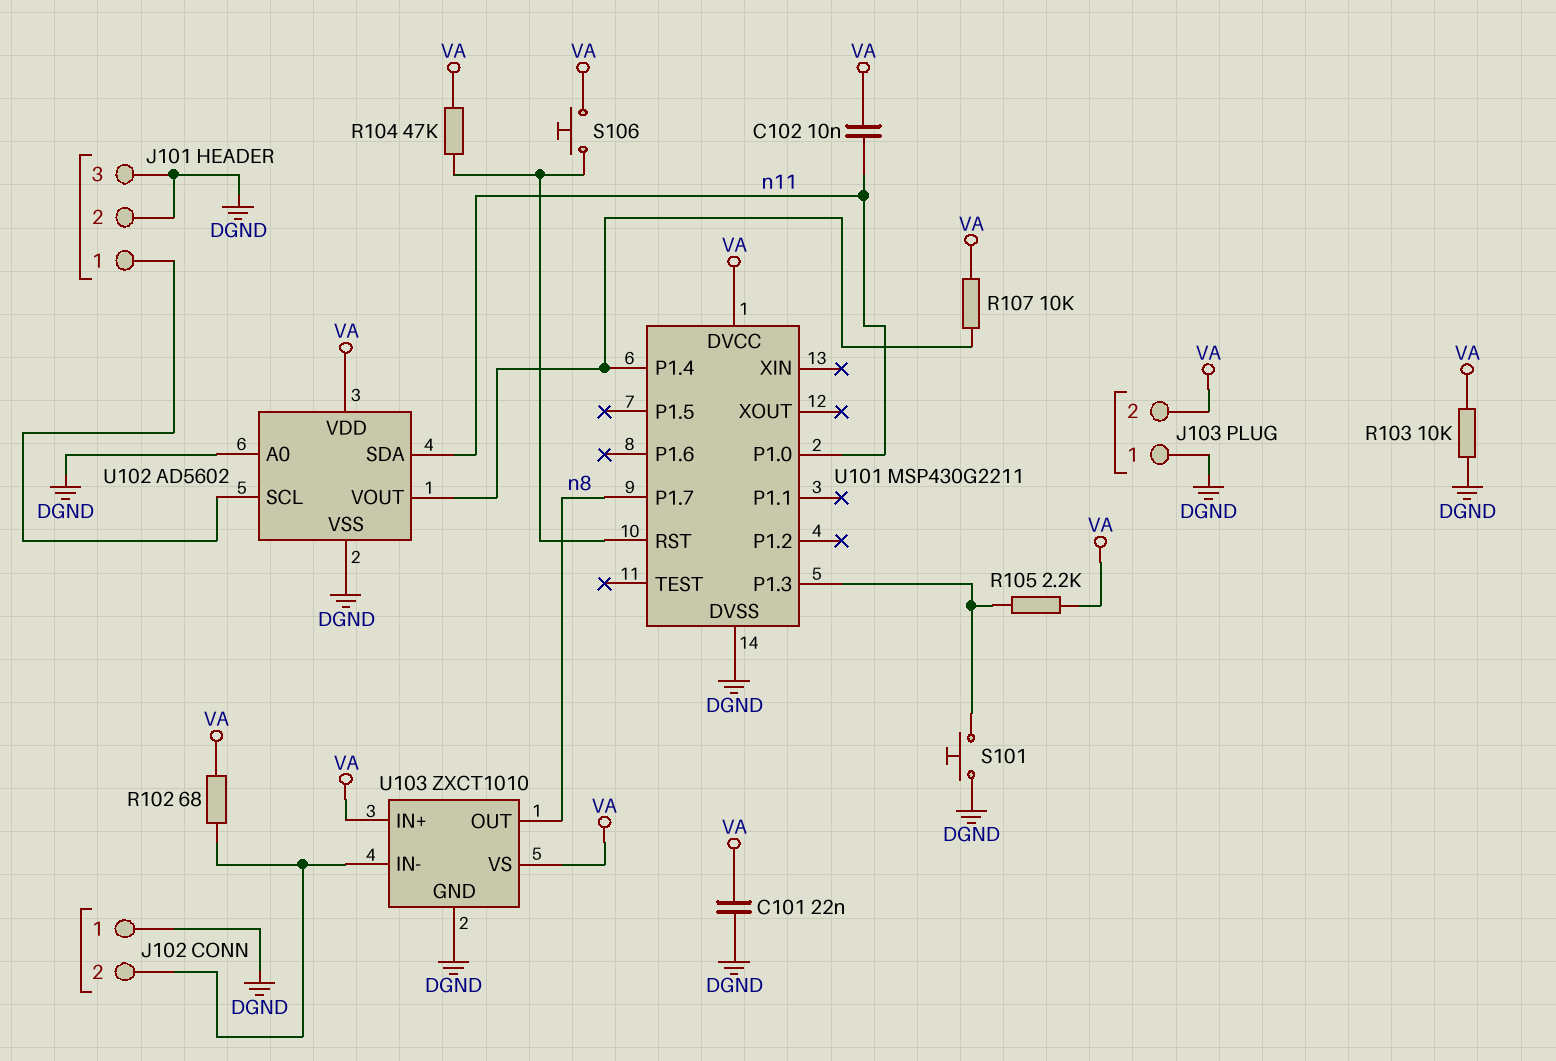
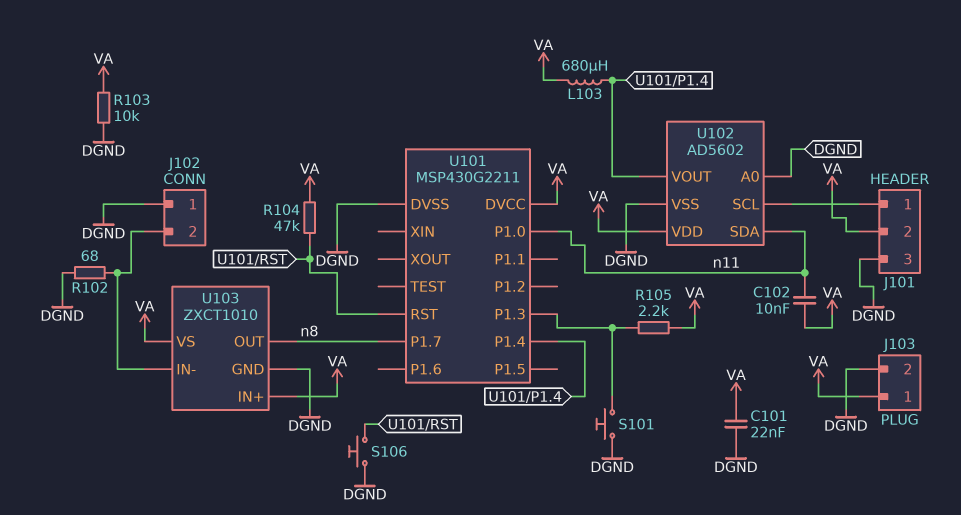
J101 pin 2: DGND -> VA
J103 pin 1: DGND -> VA
J103 pin 2: VA -> DGND
L103: none -> 680uH (U101/P1.4, VA)
R102: 68 (J102/2, VA) -> 68 (DGND, J102/2)
R107: 10k (U101/P1.4, VA) -> none
S106: button (U101/RST, VA) -> button (DGND, U101/RST)

